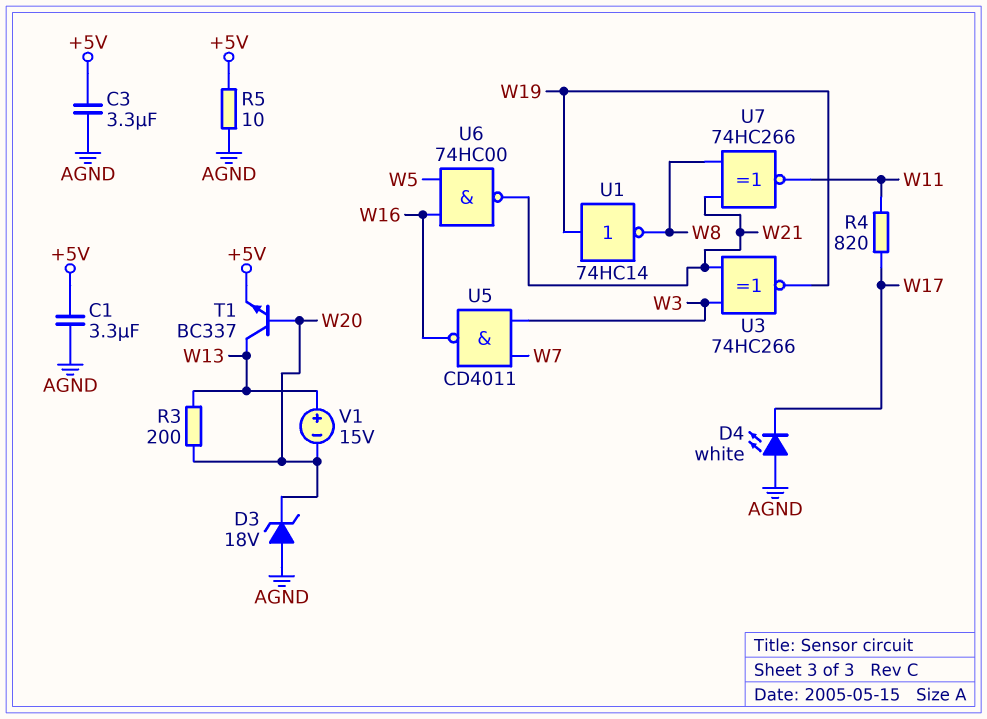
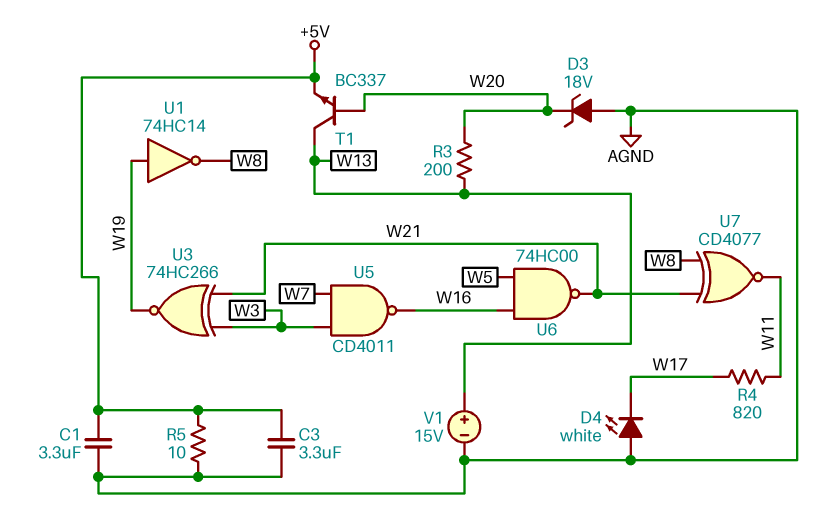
U7: XNOR 74HC266 (in W8, in W21, out W11) -> XNOR CD4077 (in W8, in W21, out W11)
V1: 15V (plus W13, minus W20) -> 15V (plus W13, minus AGND)

